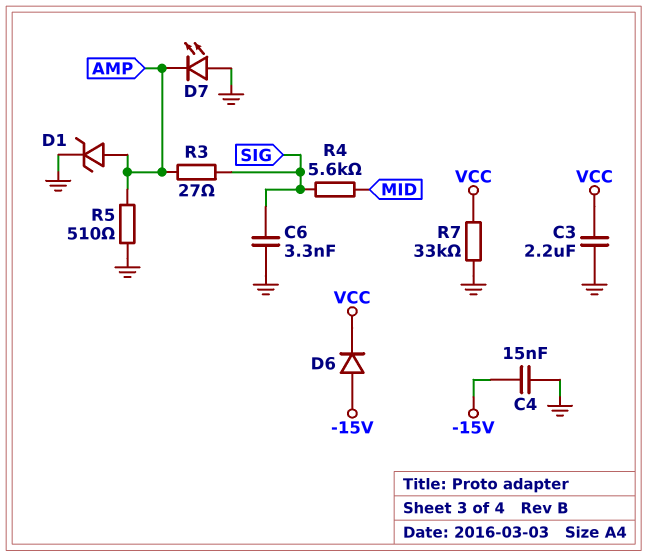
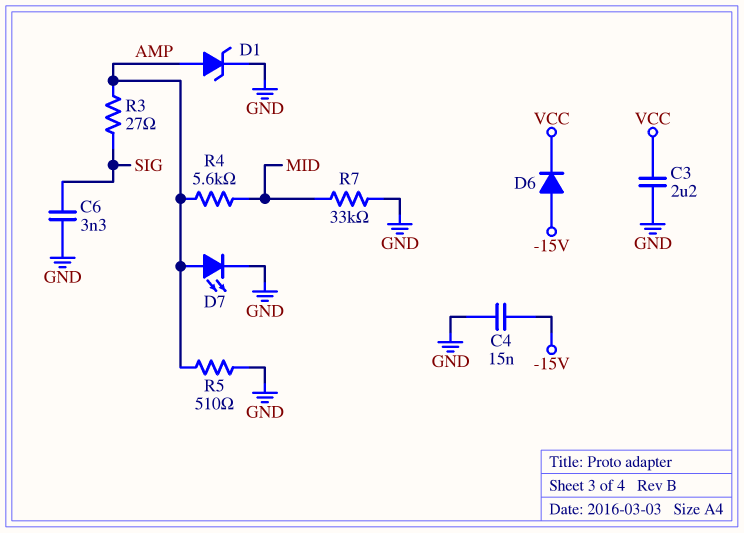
D7: LED (A GND, K AMP) -> LED (A AMP, K GND)
R4: 5.6k (MID, SIG) -> 5.6k (AMP, MID)
R7: 33k (GND, VCC) -> 33k (GND, MID)

